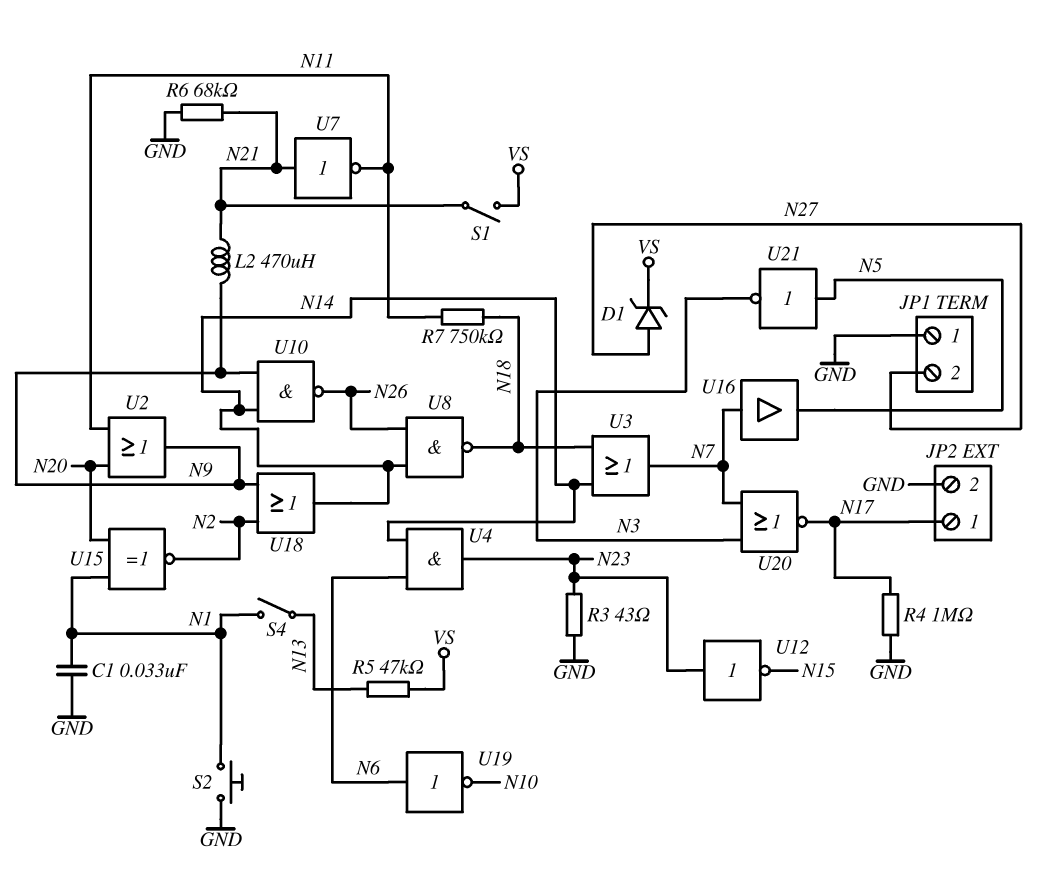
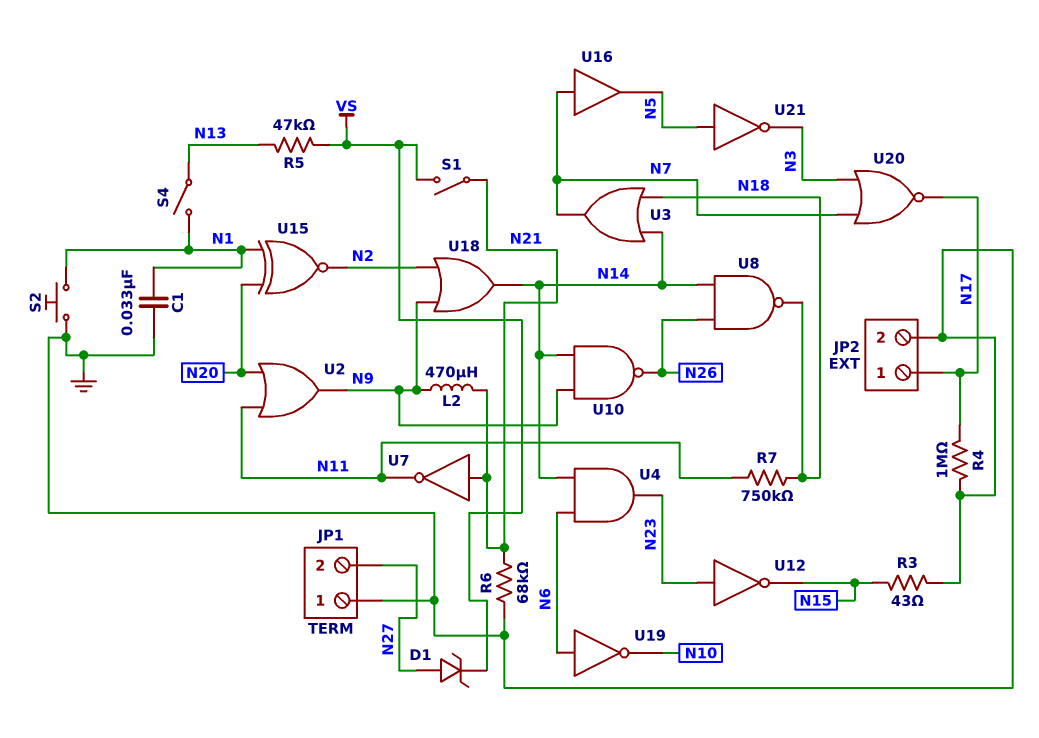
R3: 43 (GND, N23) -> 43 (GND, N15)

